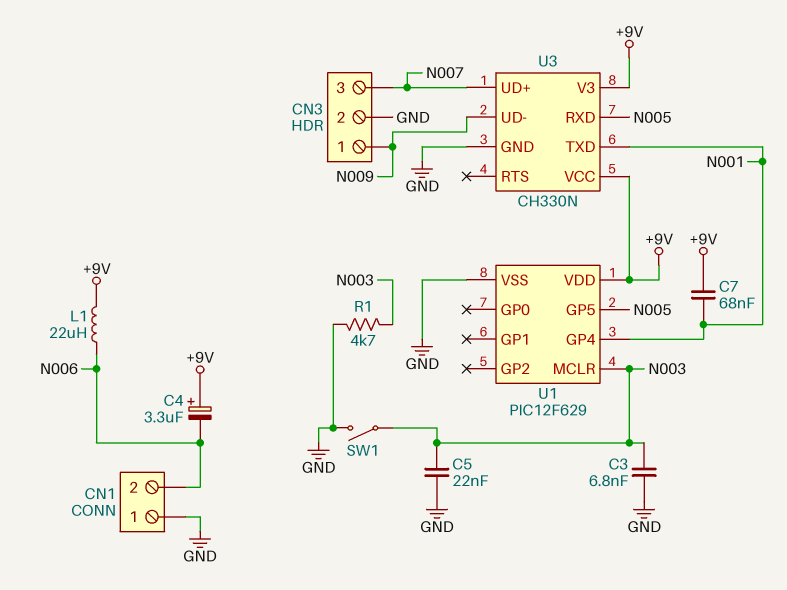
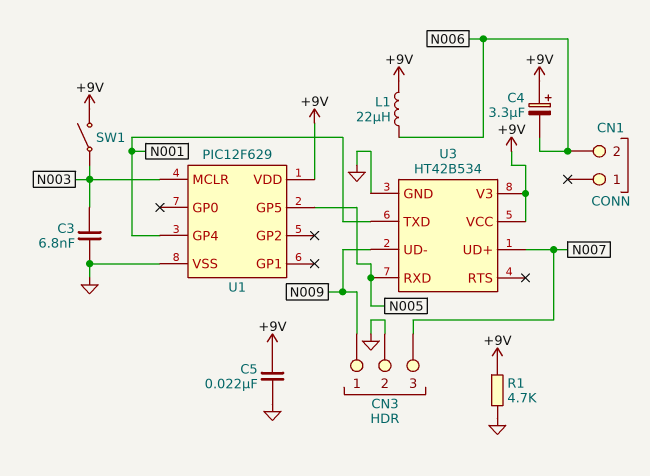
C5: 22nF (GND, N003) -> 22nF (+9V, GND)
C7: 68nF (+9V, N001) -> none
CN1 pin 1: GND -> none
R1: 4.7k (GND, N003) -> 4.7k (+9V, GND)
SW1: switch (GND, N003) -> switch (+9V, N003)
U3: CH330N -> HT42B534

